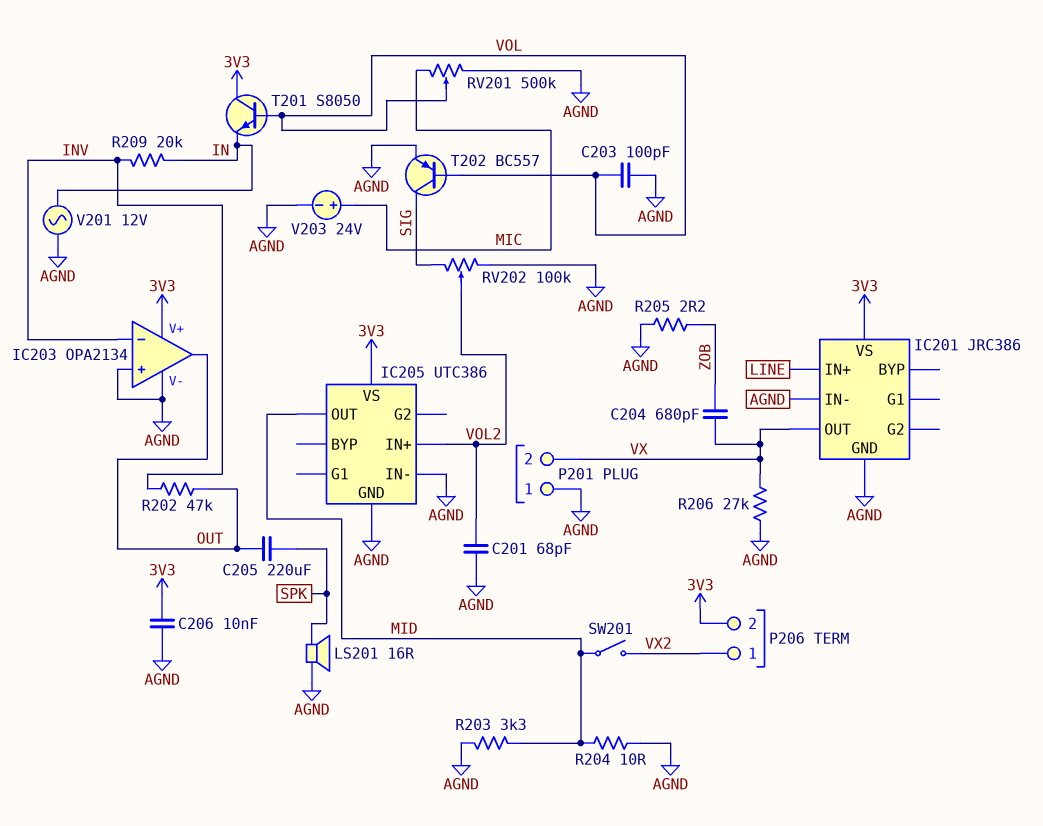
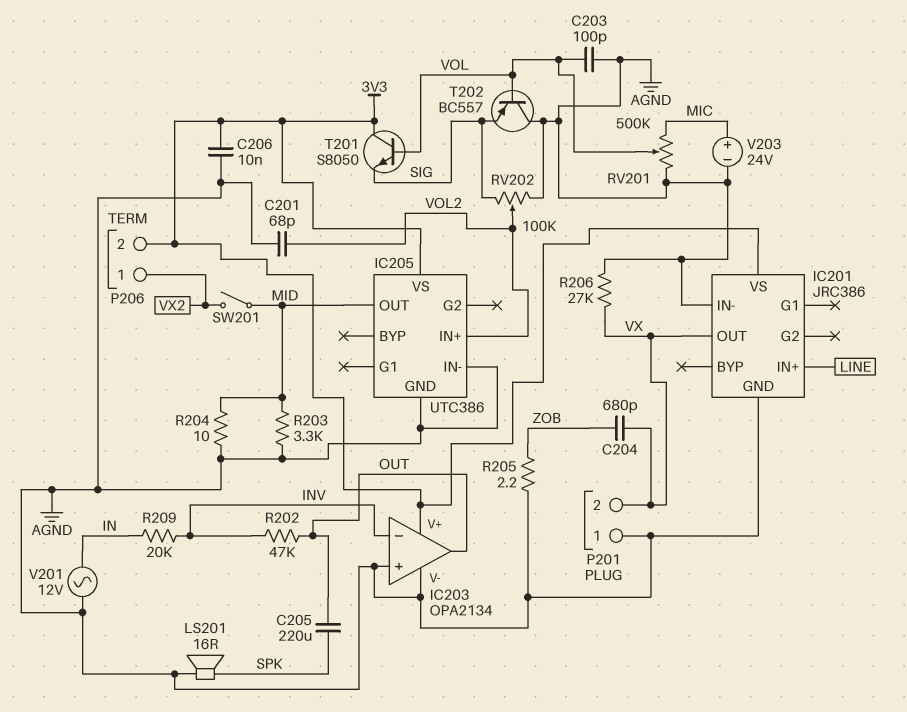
T201: NPN S8050 (B VOL, C 3V3, E IN) -> NPN S8050 (B VOL, C 3V3, E SIG)
T202: PNP BC557 (B VOL, C SIG, E AGND) -> PNP BC557 (B VOL, C AGND, E SIG)

